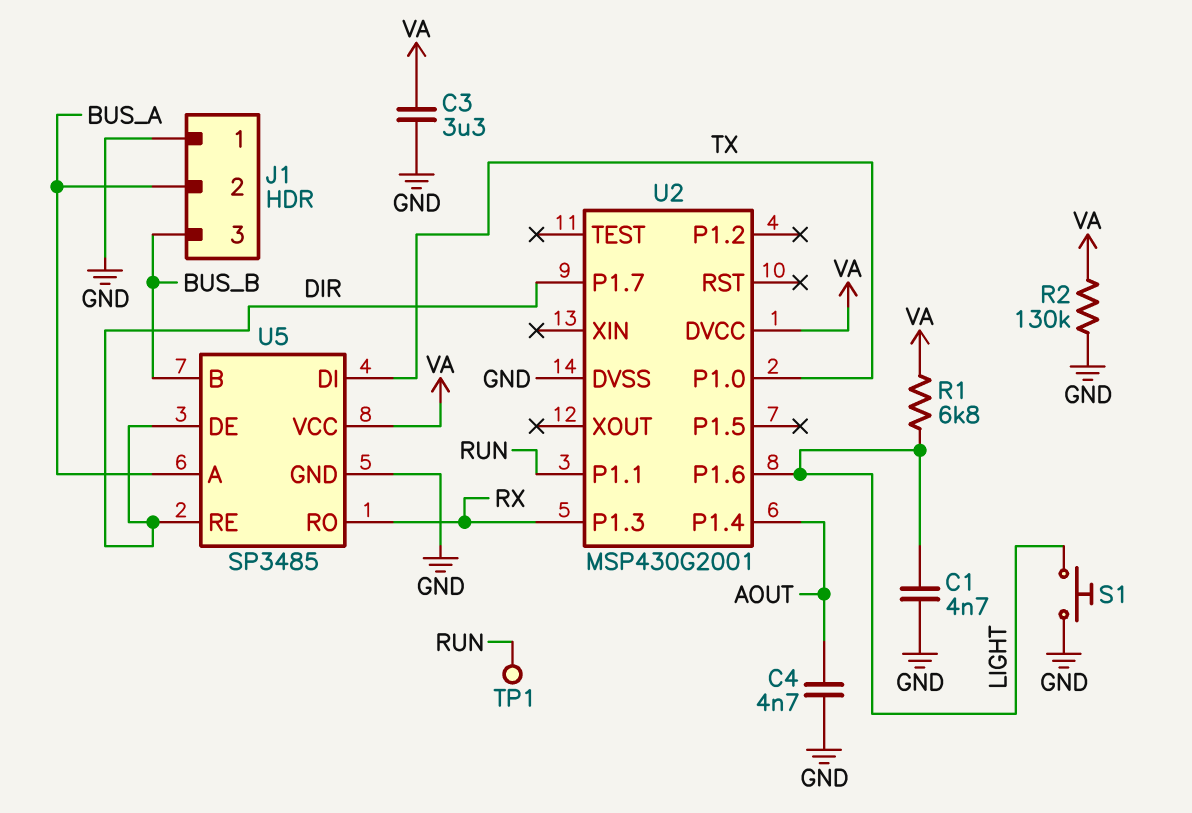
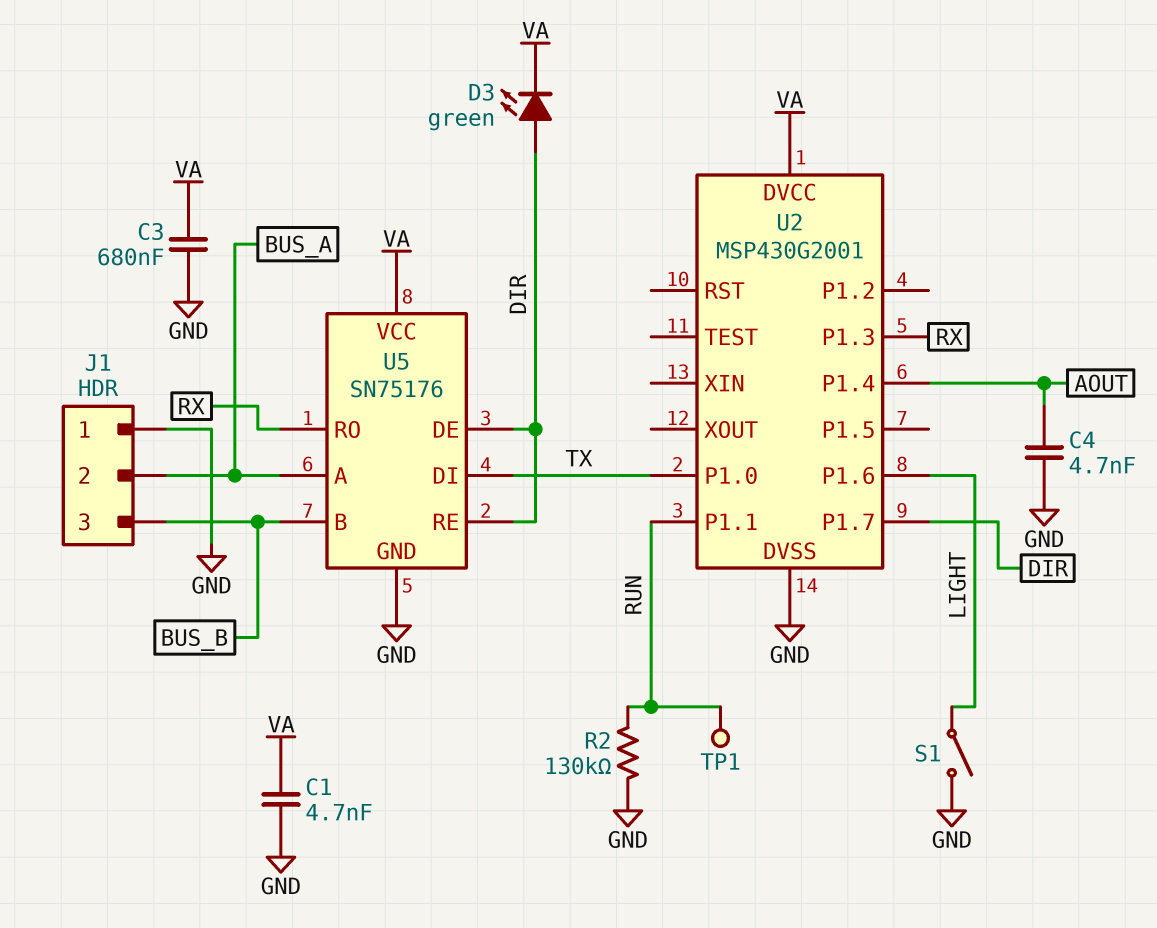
C1: 4.7nF (GND, LIGHT) -> 4.7nF (GND, VA)
C3: 3.3uF (GND, VA) -> 680nF (GND, VA)
D3: none -> LED green (A DIR, K VA)
R1: 6.8k (LIGHT, VA) -> none
R2: 130k (GND, VA) -> 130k (GND, RUN)
S1: button (GND, LIGHT) -> switch (GND, LIGHT)
U5: SP3485 -> SN75176

